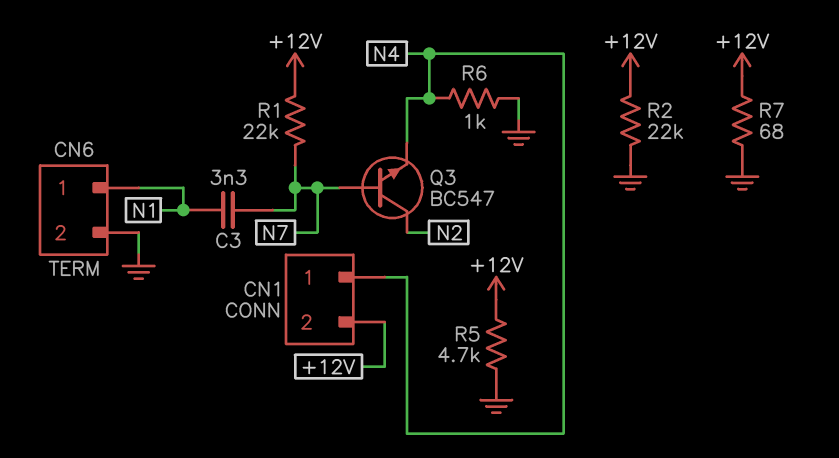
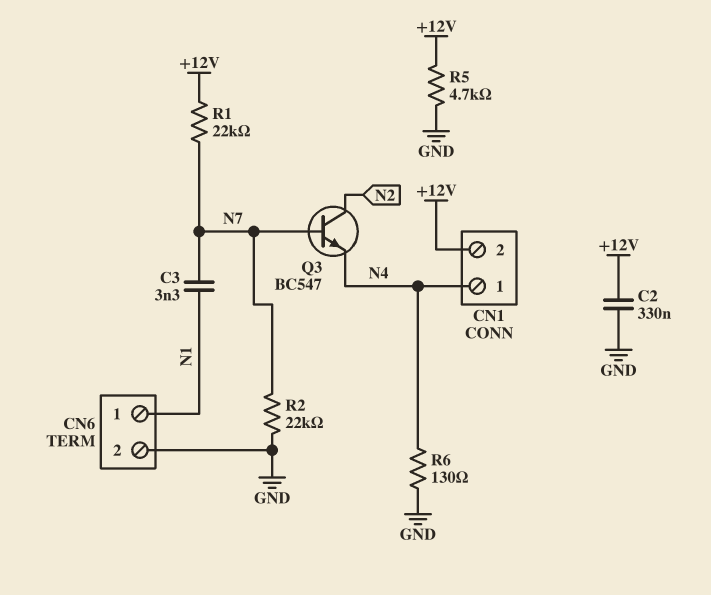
C2: none -> 330nF (+12V, GND)
R2: 22k (+12V, GND) -> 22k (GND, N7)
R6: 1k (GND, N4) -> 130 (GND, N4)
R7: 68 (+12V, GND) -> none

